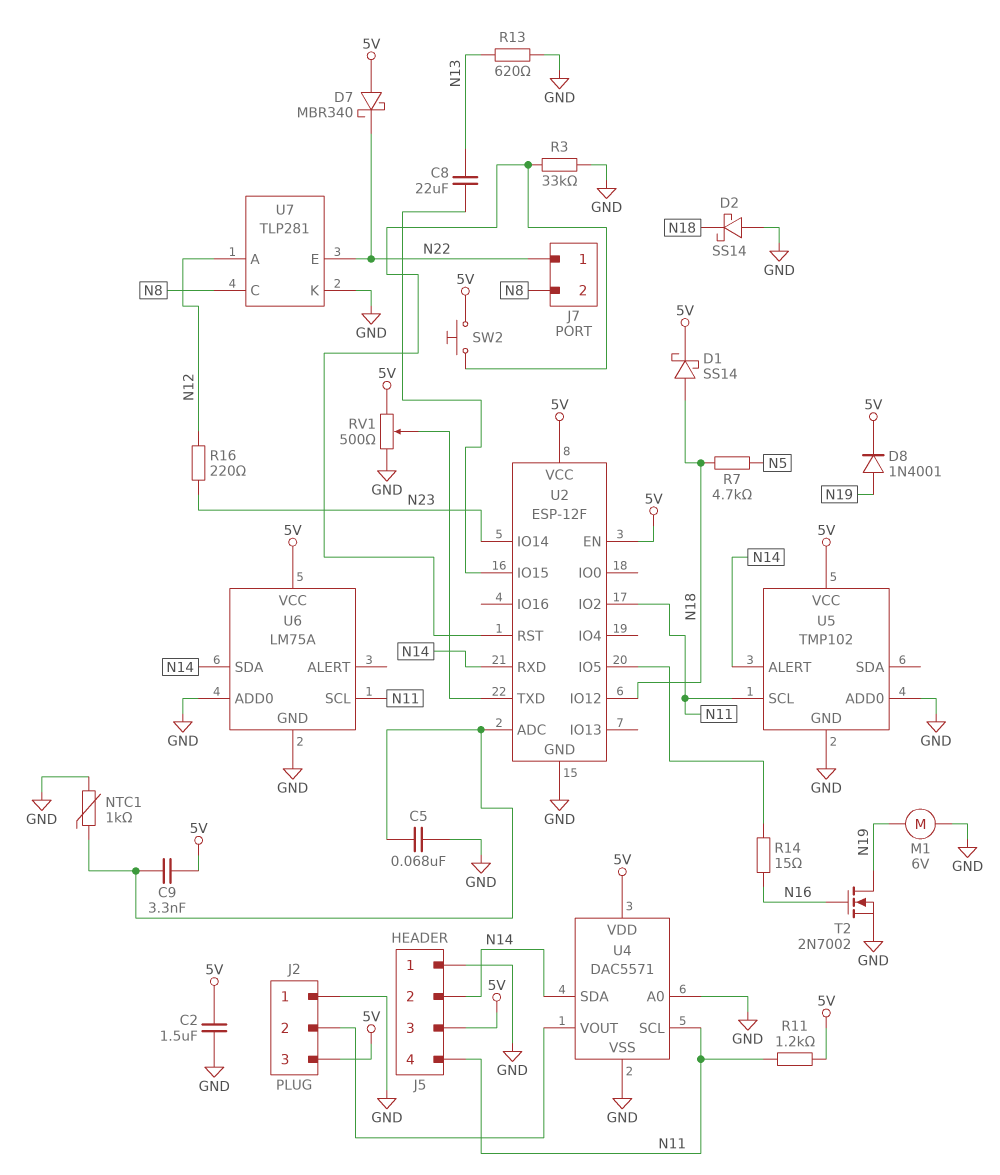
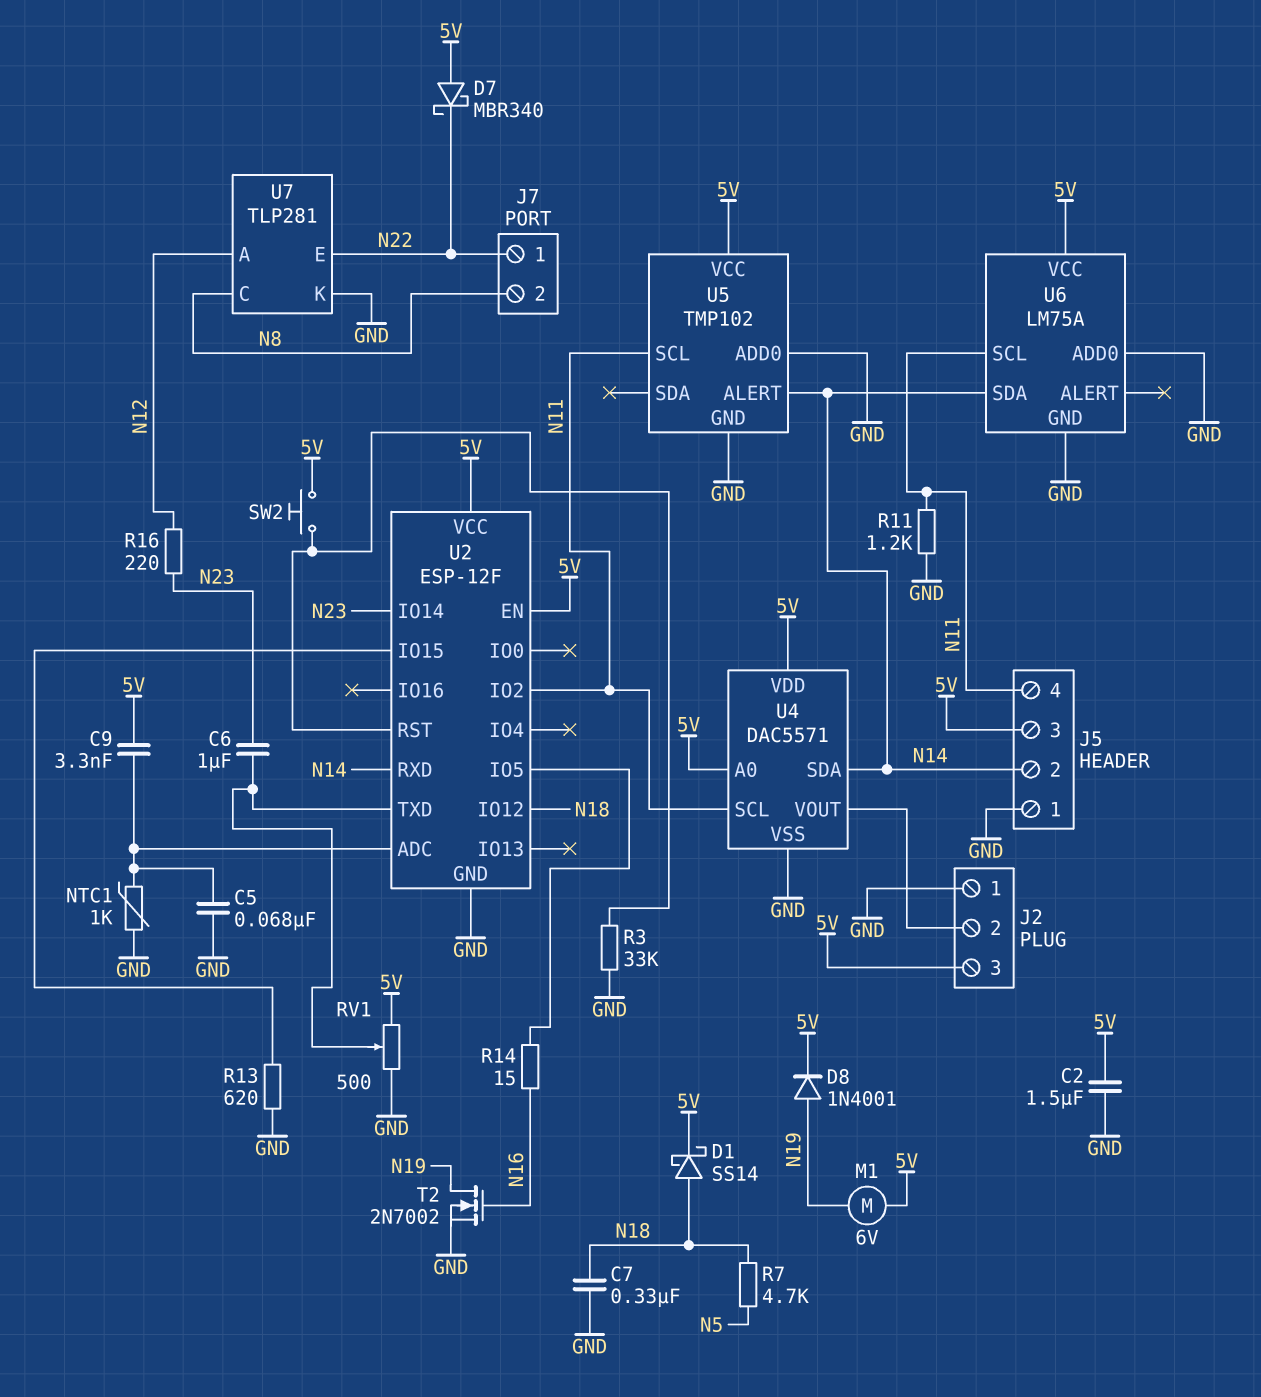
C6: none -> 1uF (N23, U2/TXD)
C7: none -> 330nF (GND, N18)
C8: 22uF (N13, U2/IO15) -> none
D2: schottky SS14 (A GND, K N18) -> none
M1: motor 6V (GND, N19) -> motor 6V (5V, N19)
R11: 1.2k (5V, N11) -> 1.2k (GND, N11)
R13: 620 (GND, N13) -> 620 (GND, U2/IO15)
U4 pin A0: GND -> 5V

